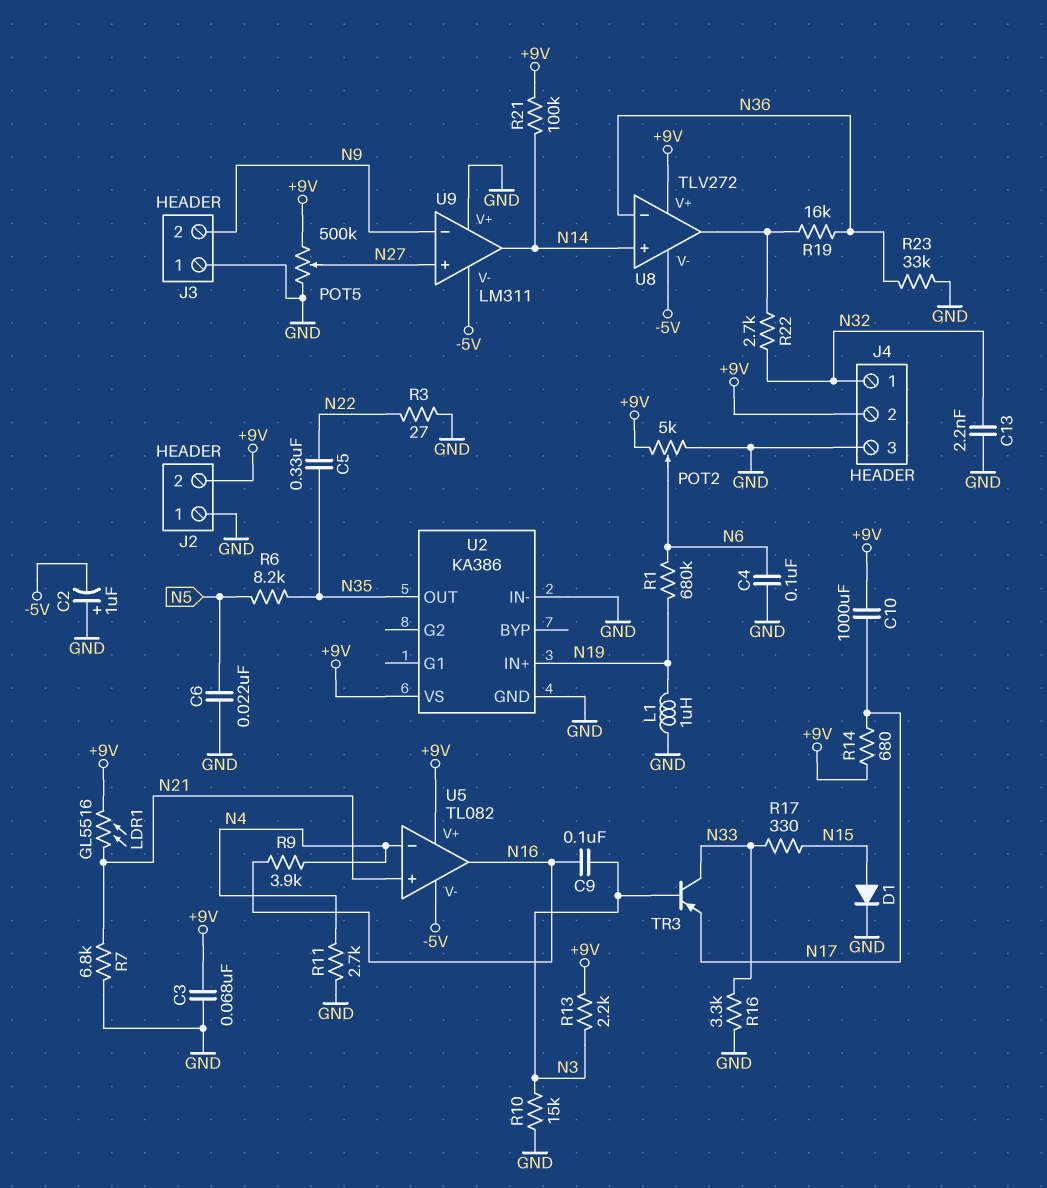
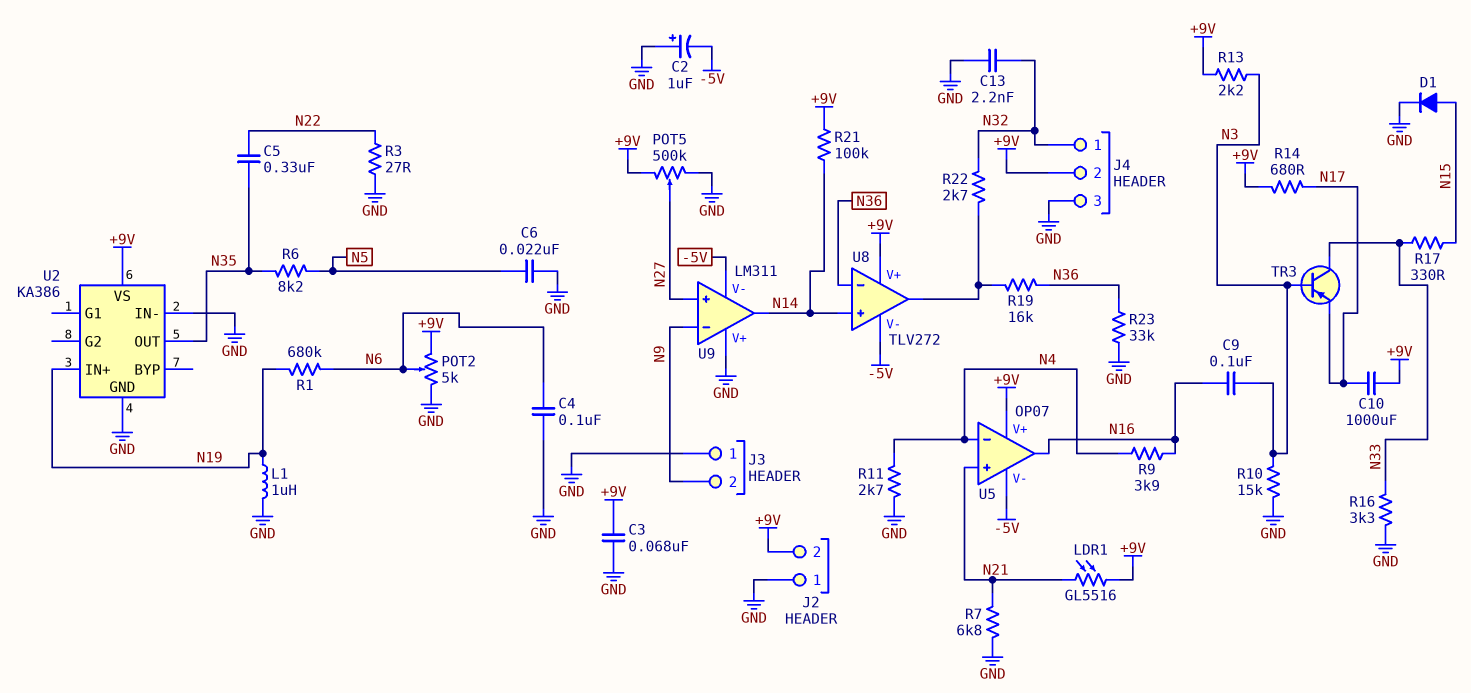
U5: TL082 -> OP07

